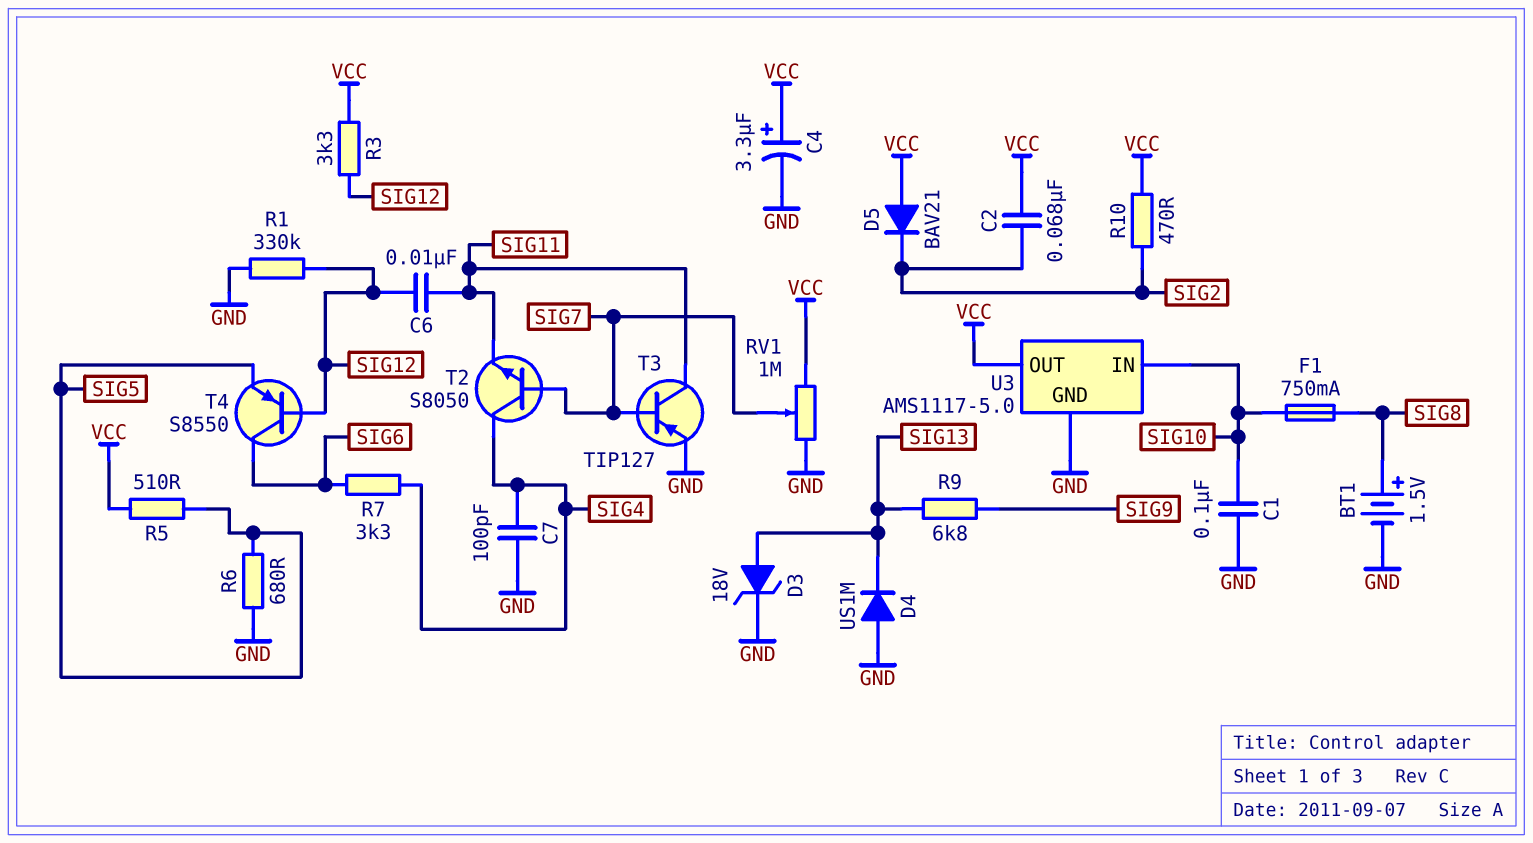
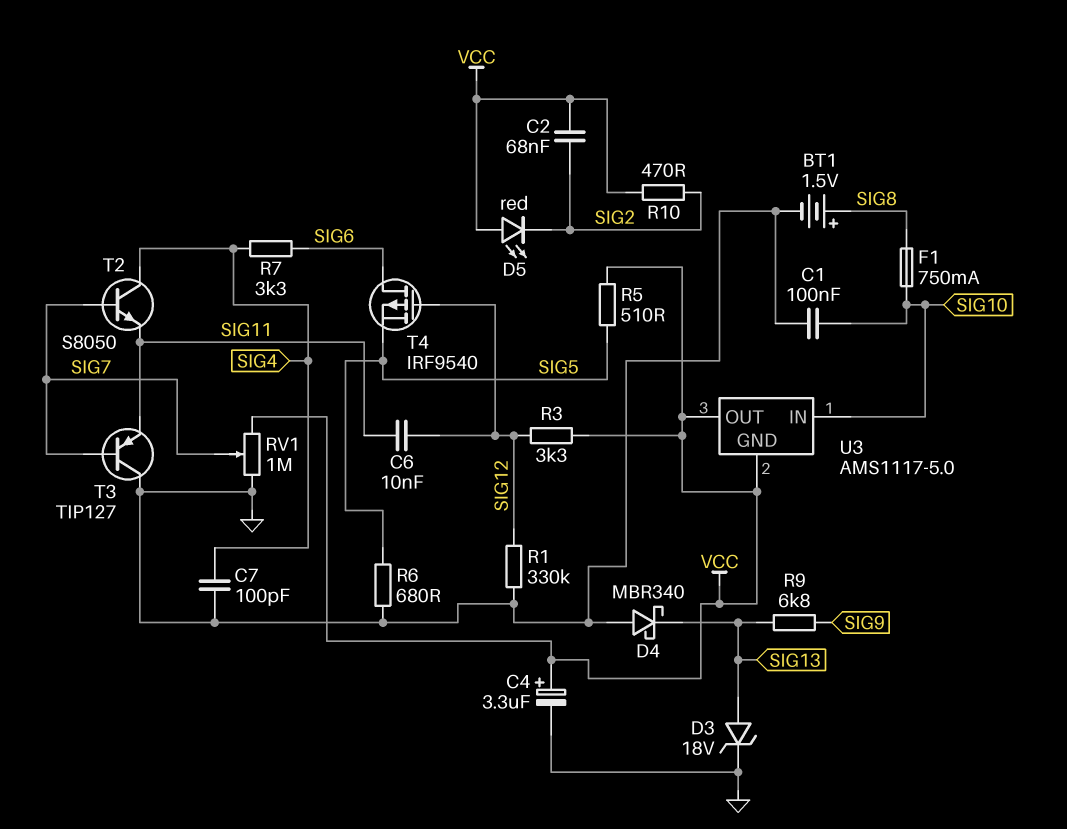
D4: diode US1M (A GND, K SIG13) -> schottky MBR340 (A GND, K SIG13)
D5: diode BAV21 (A VCC, K SIG2) -> LED red (A VCC, K SIG2)
T3: PNP TIP127 (B SIG7, C SIG11, E GND) -> PNP TIP127 (B SIG7, C GND, E SIG11)
T4: PNP S8550 (B SIG12, C SIG6, E SIG5) -> PMOS IRF9540 (G SIG12, D SIG6, S SIG5)
U3 pin GND: GND -> VCC

